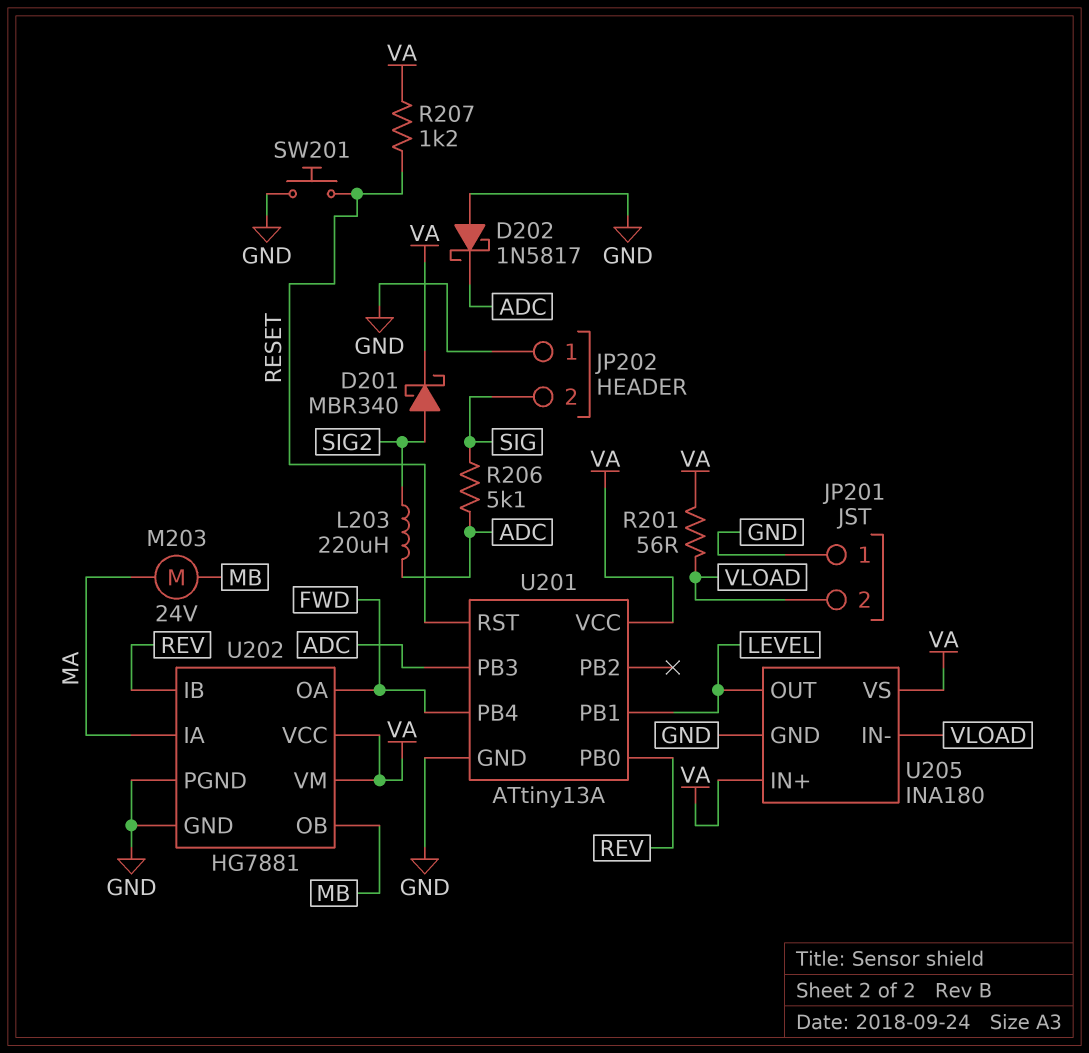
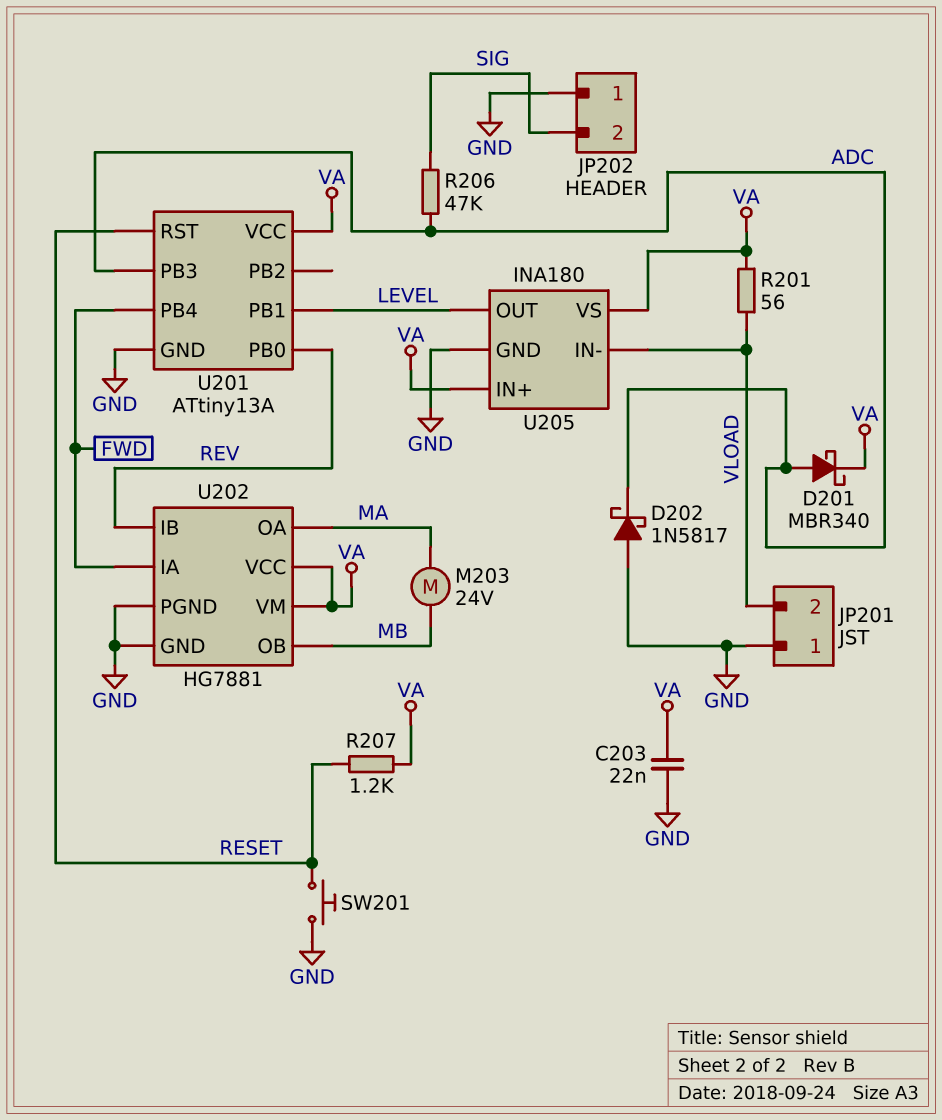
C203: none -> 22nF (GND, VA)
D201: schottky MBR340 (A SIG2, K VA) -> schottky MBR340 (A ADC, K VA)
L203: 220uH (ADC, SIG2) -> none
R206: 5.1k (ADC, SIG) -> 47k (ADC, SIG)
U202 pin IA: MA -> FWD
U202 pin OA: FWD -> MA

